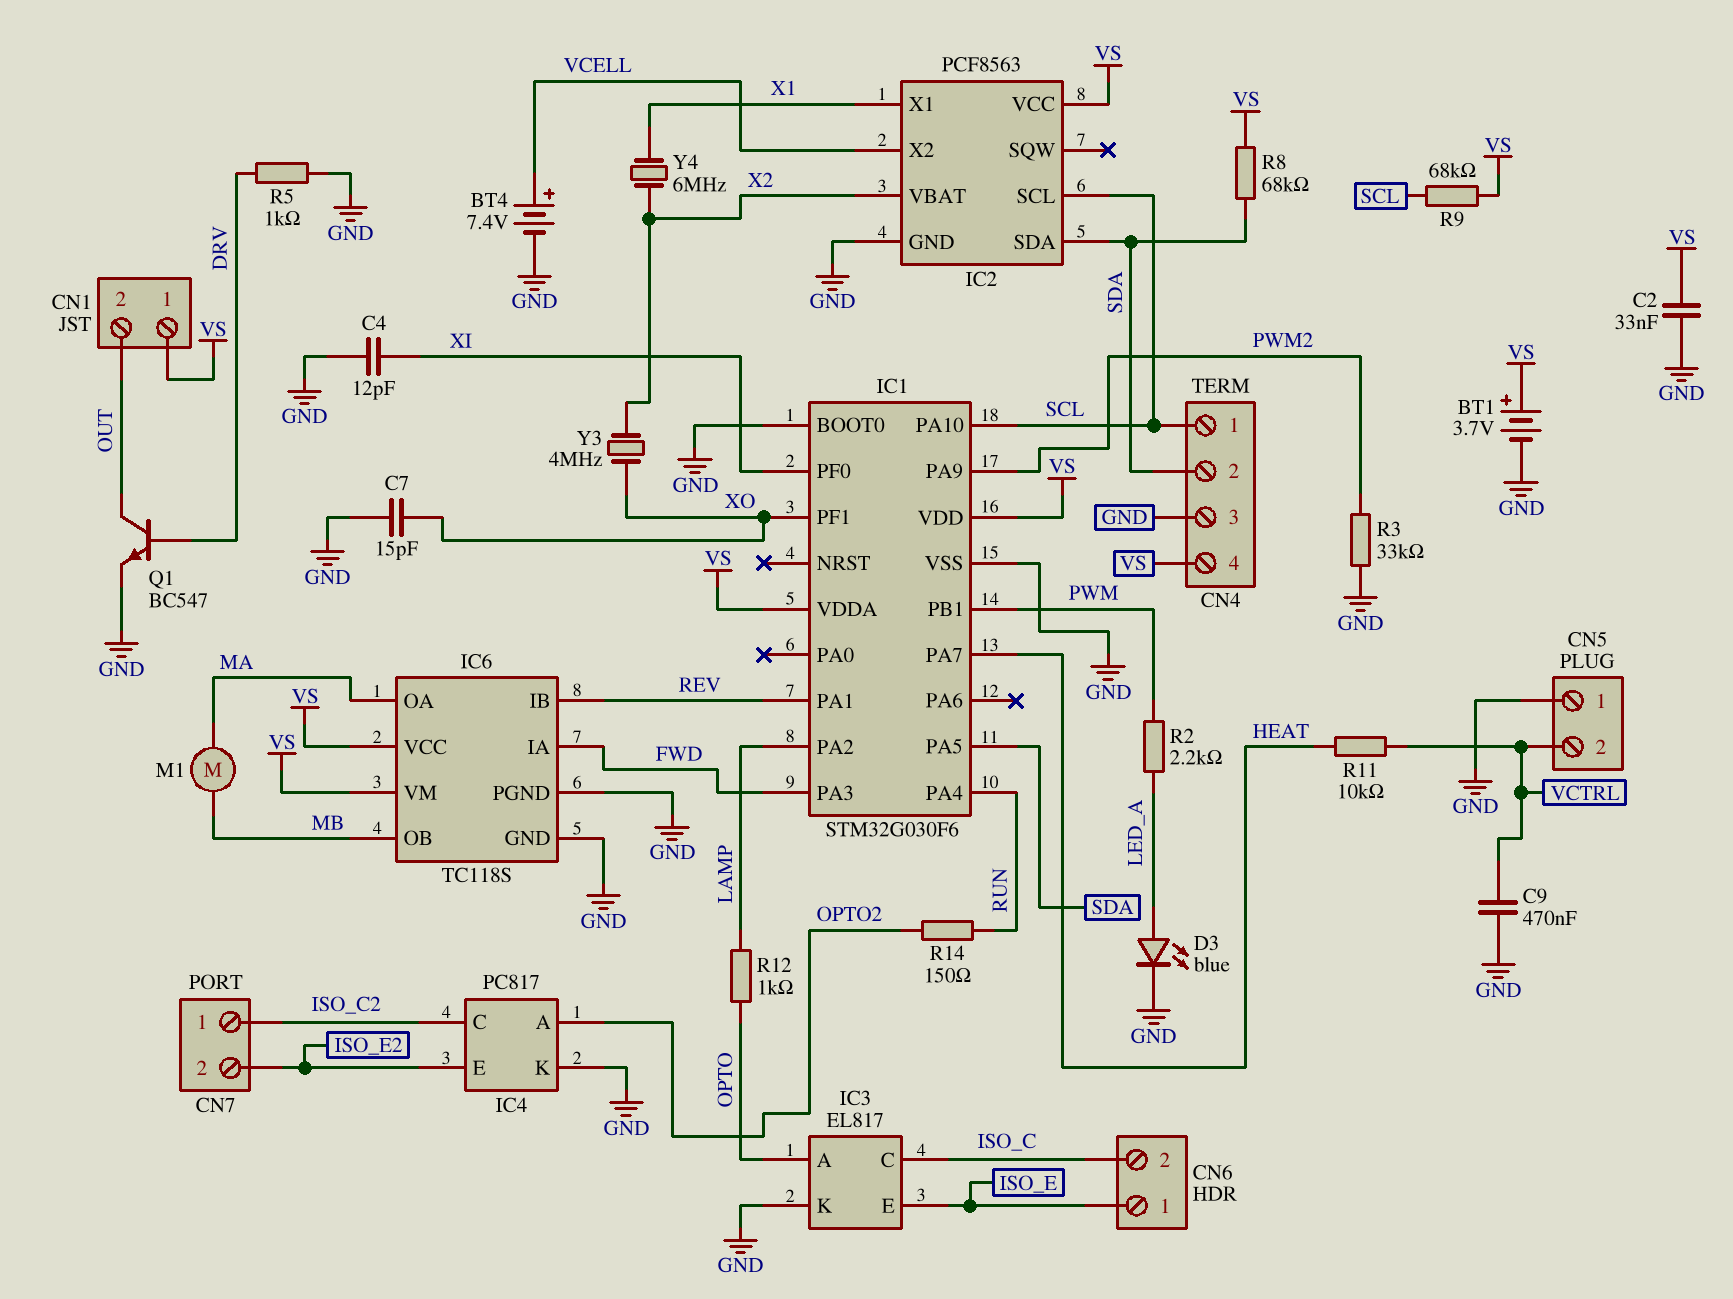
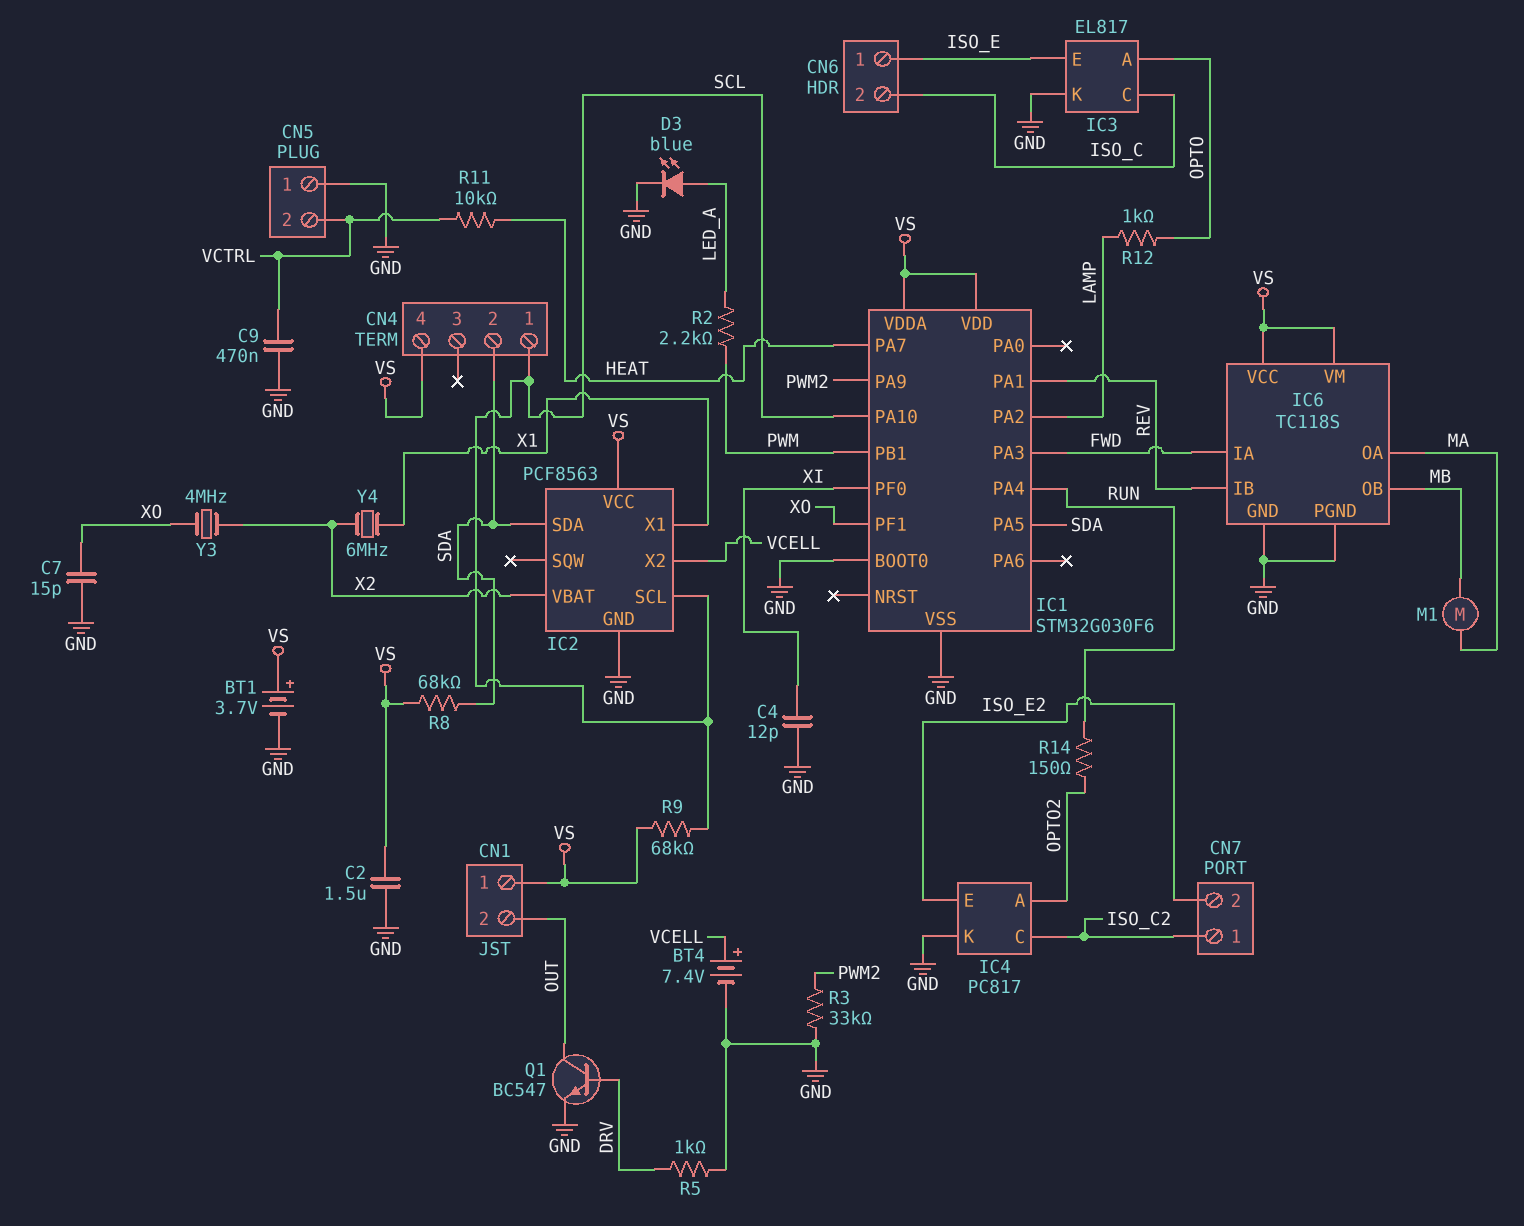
C2: 33nF (GND, VS) -> 1.5uF (GND, VS)
CN4 pin 3: GND -> none

